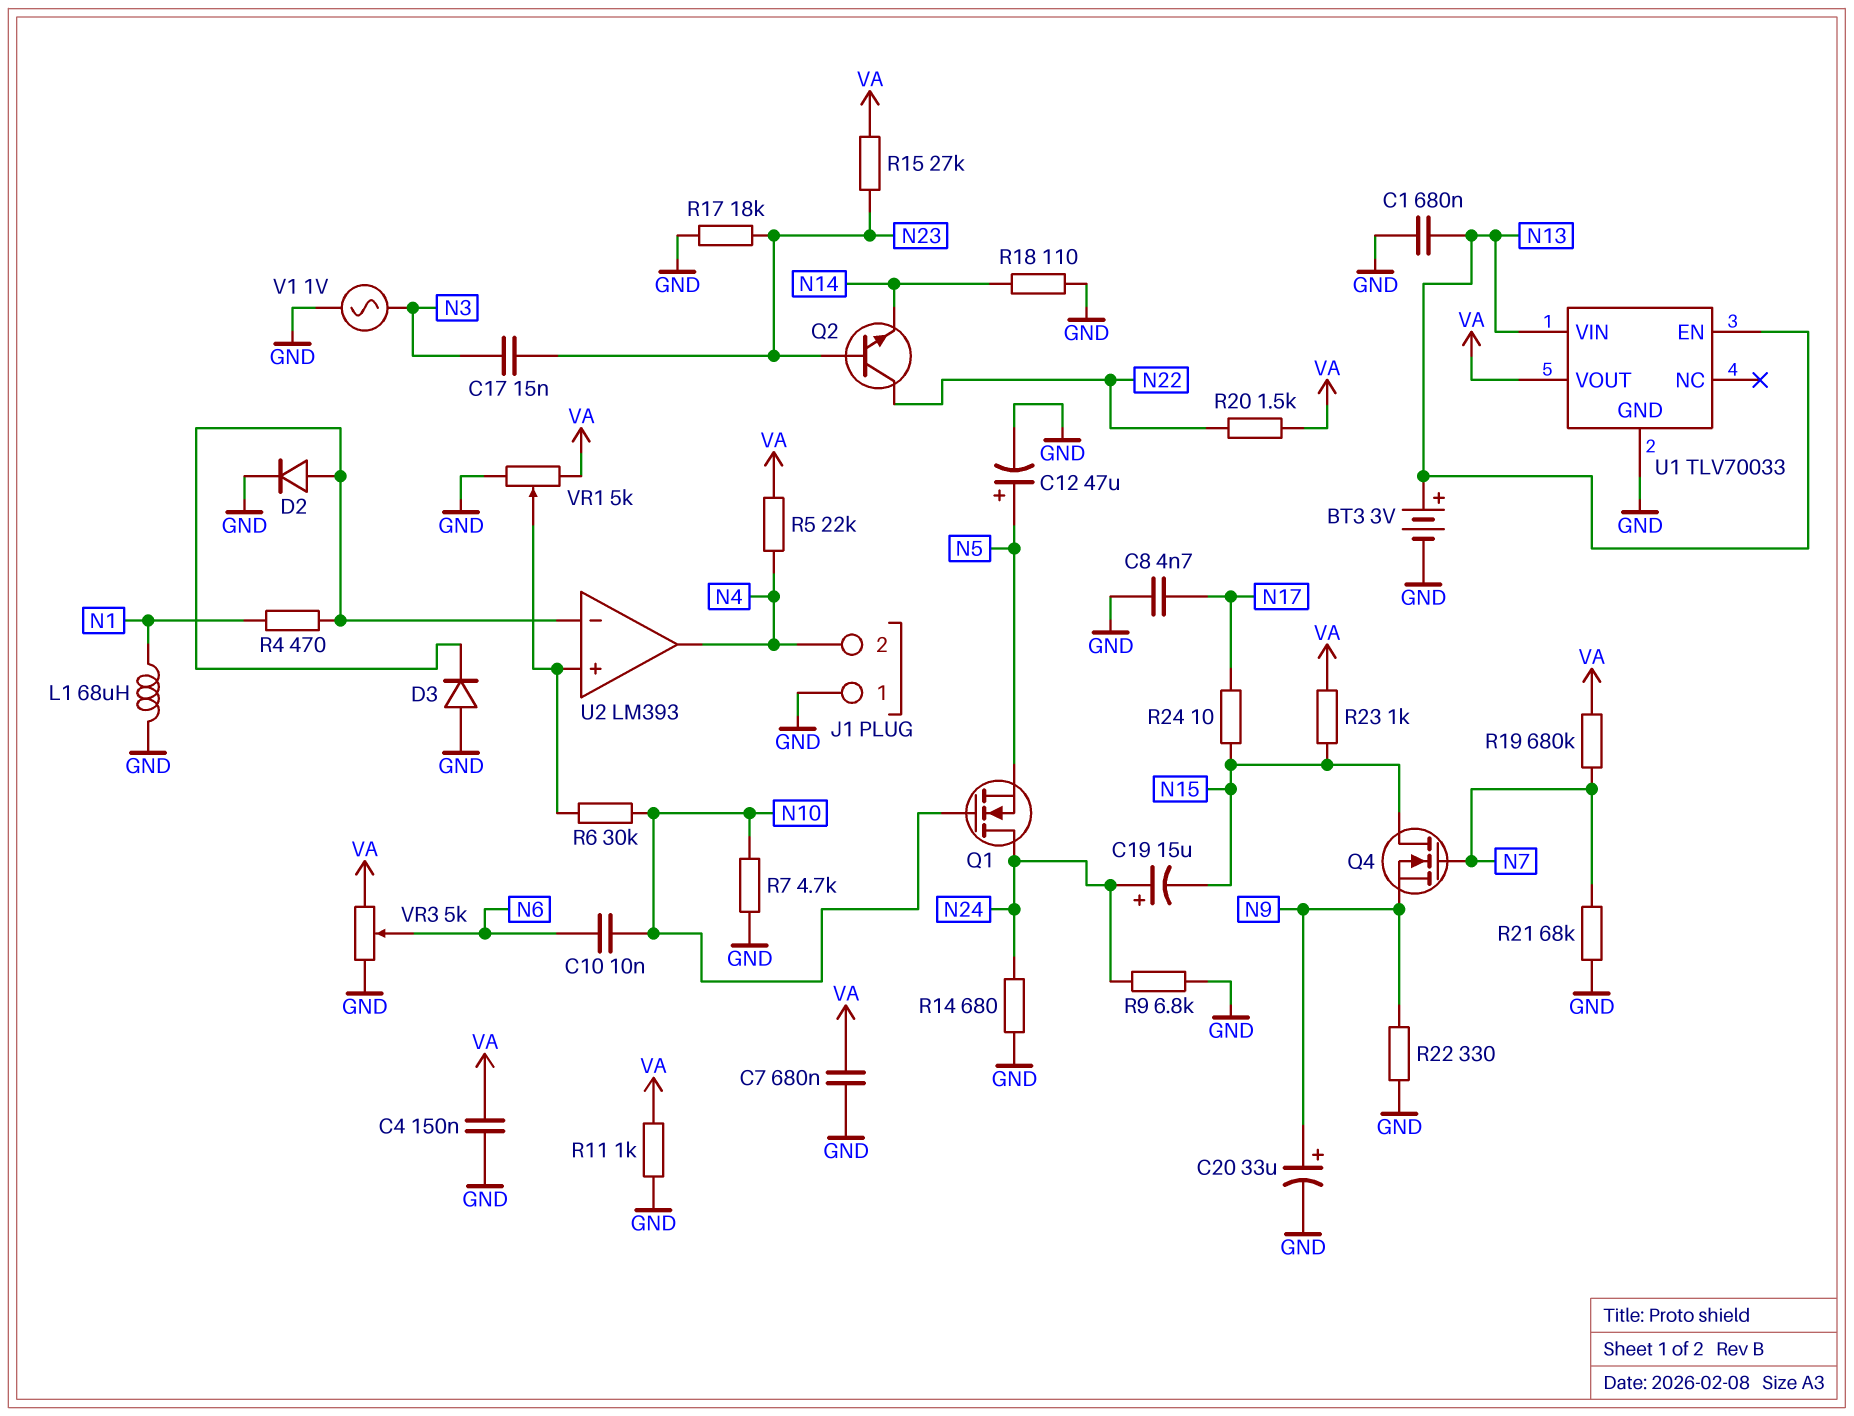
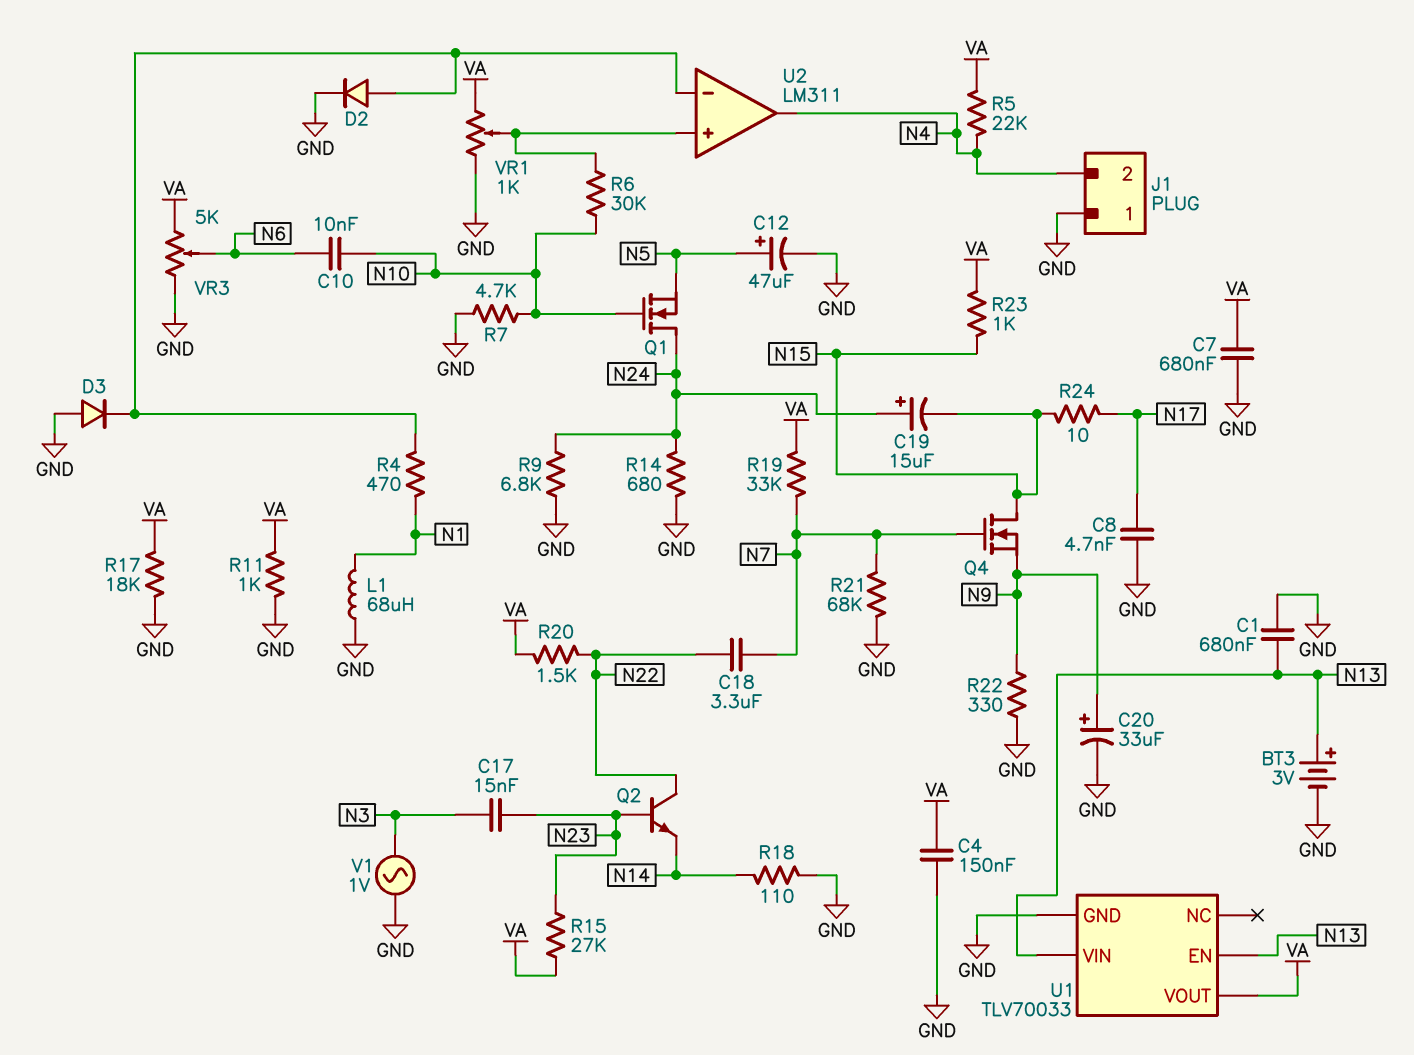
C18: none -> 3.3uF (N7, N22)
R17: 18k (GND, N23) -> 18k (GND, VA)
R19: 680k (N7, VA) -> 33k (N7, VA)
U2: LM393 -> LM311
VR1: 5k (GND, VA, wiper U2/in+) -> 1k (GND, VA, wiper U2/in+)

